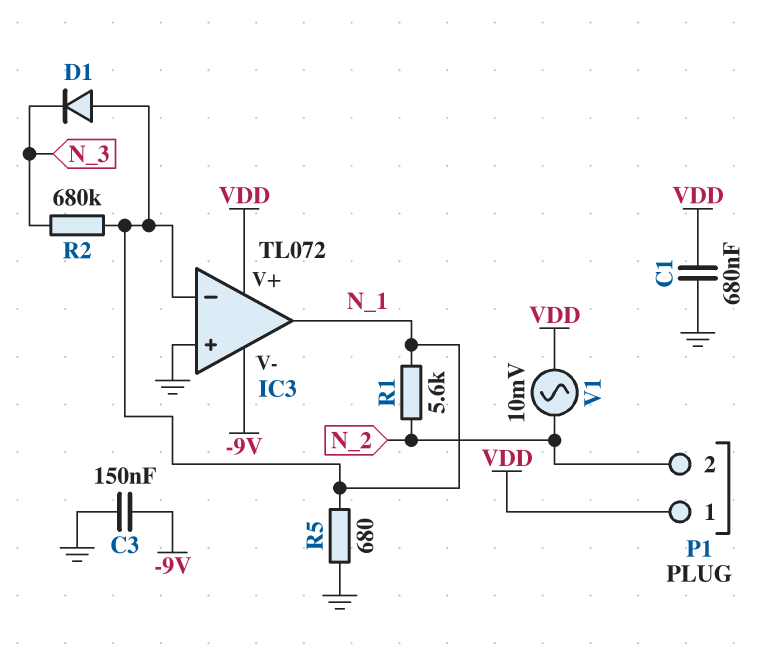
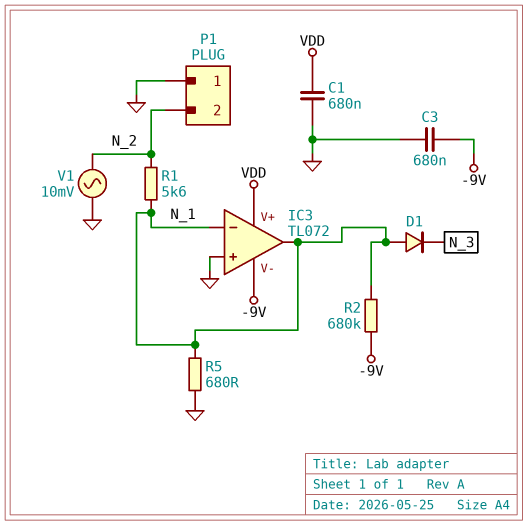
C3: 150nF (-9V, GND) -> 680nF (-9V, GND)
P1 pin 1: VDD -> GND
R2: 680k (N_1, N_3) -> 680k (-9V, N_1)
V1: AC 10mV (N_2, VDD) -> AC 10mV (GND, N_2)

